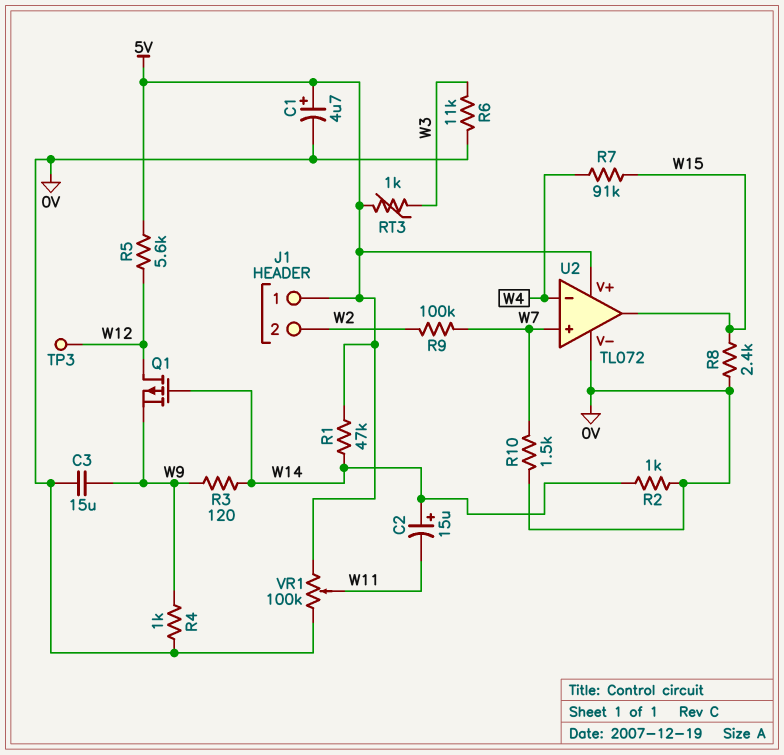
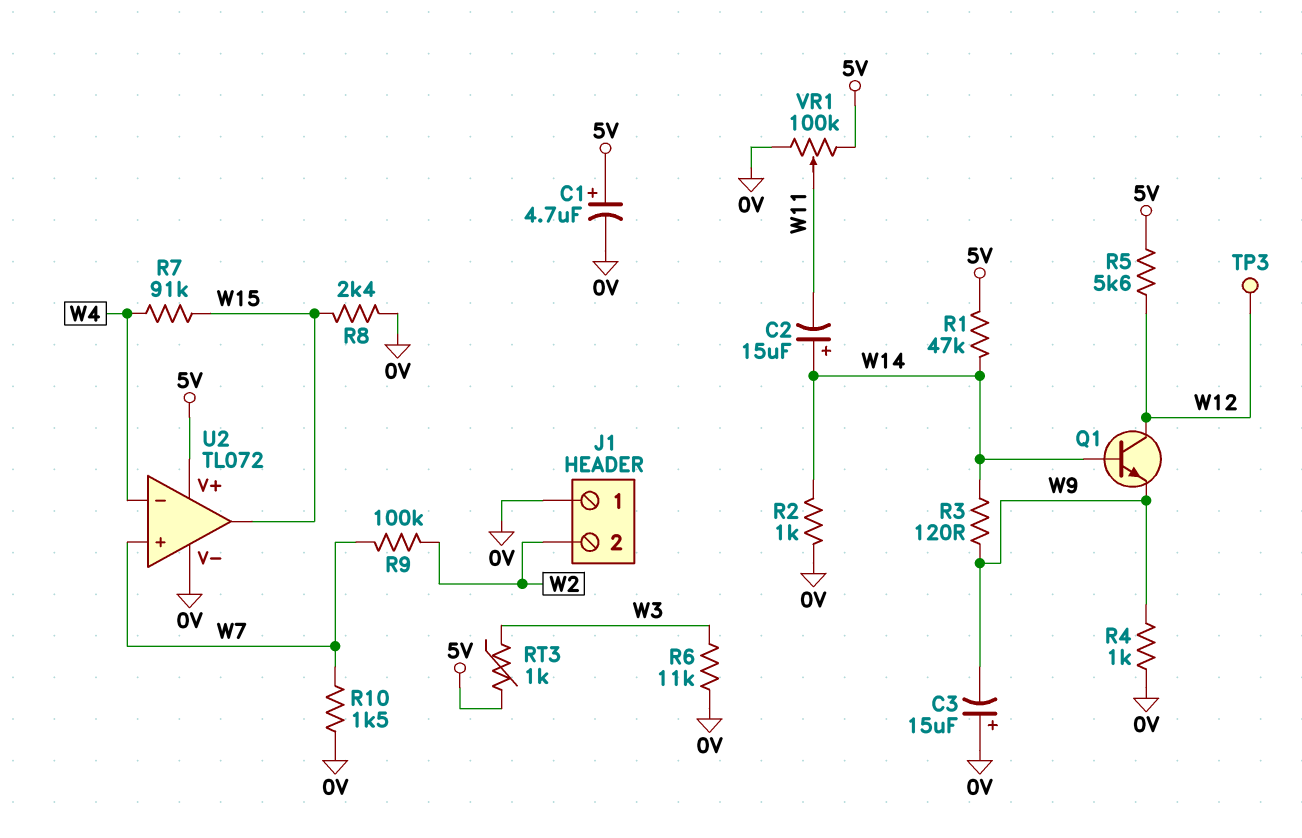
C3: 15uF (0V, W9) -> 15uF (plus 0V, minus W9)
J1 pin 1: 5V -> 0V
Q1: PMOS (G W14, D W12, S W9) -> NPN (B W14, C W12, E W9)

